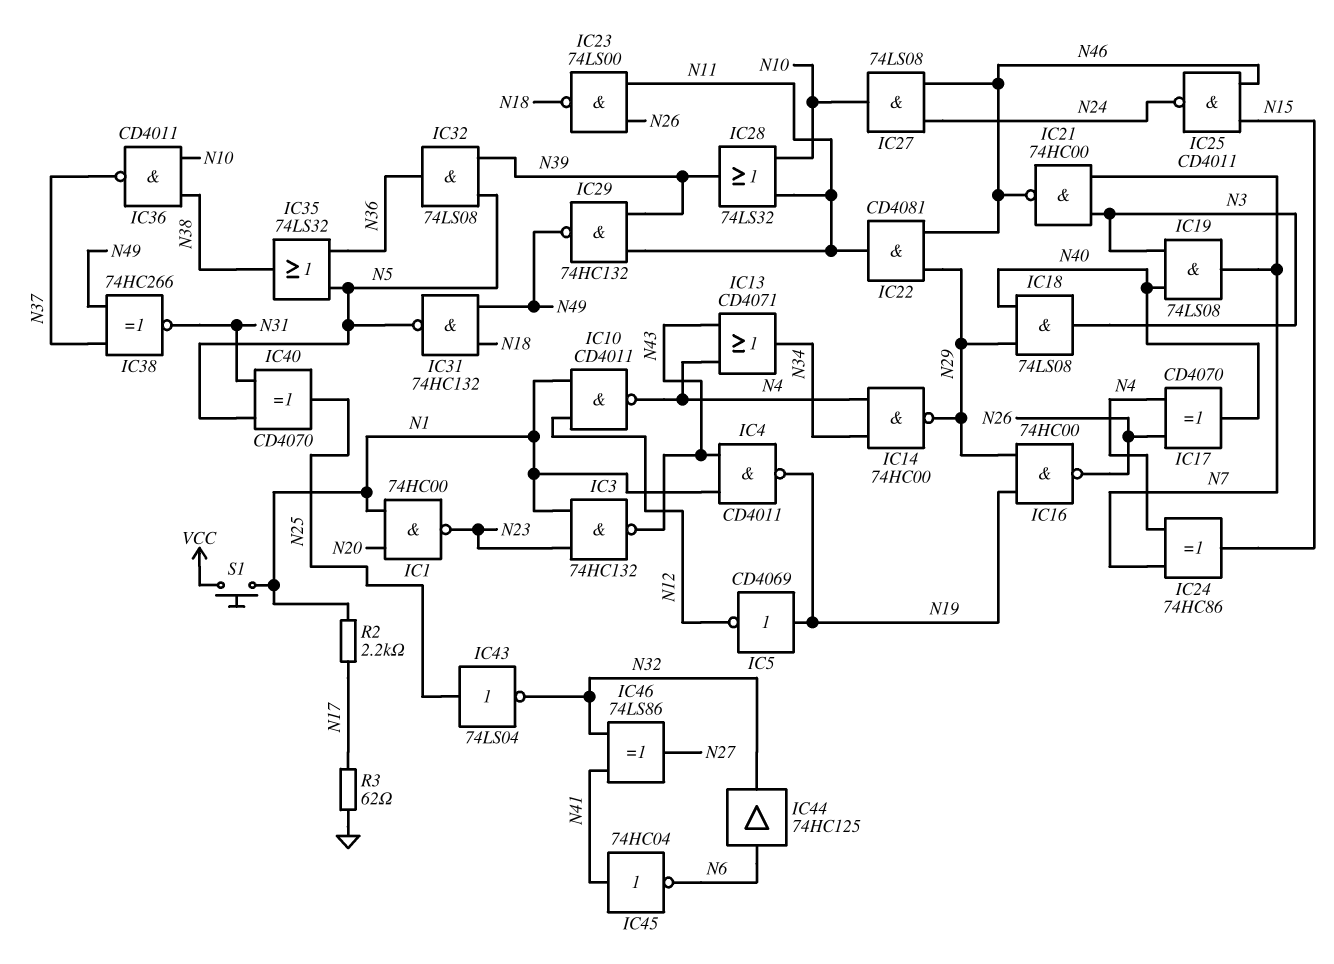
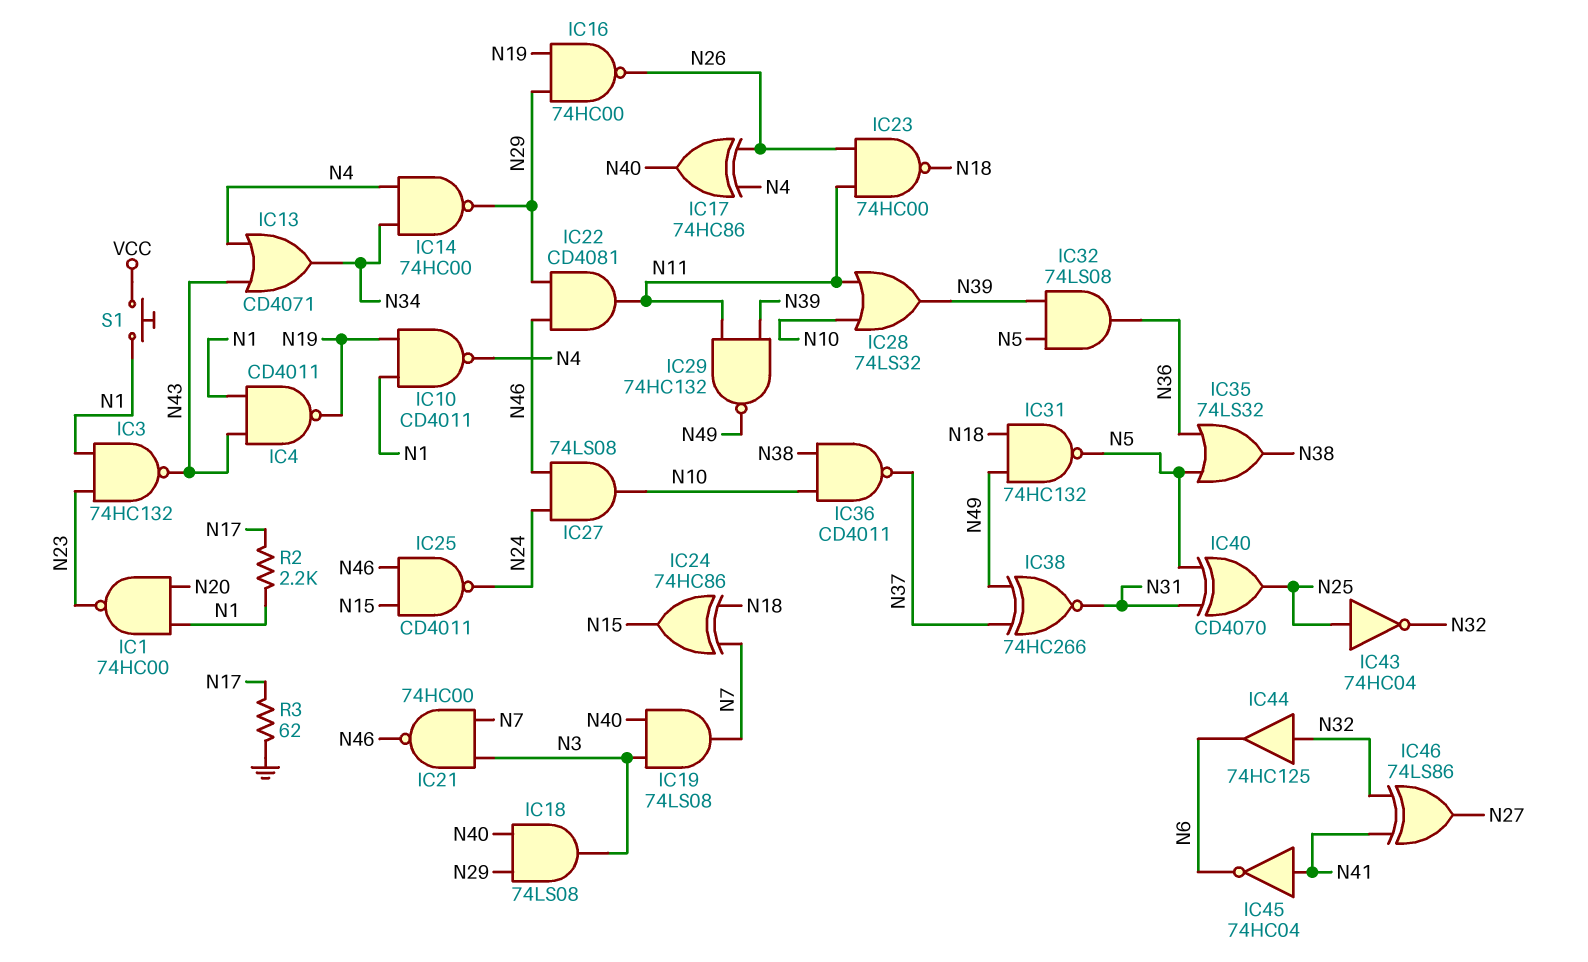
IC5: NOT CD4069 (in N19, out N12) -> none
IC10: NAND CD4011 (in N1, in N12, out N4) -> NAND CD4011 (in N1, in N19, out N4)
IC17: XOR CD4070 (in N4, in N26, out N40) -> XOR 74HC86 (in N4, in N26, out N40)
IC23: NAND 74LS00 (in N11, in N26, out N18) -> NAND 74HC00 (in N11, in N26, out N18)
IC24: XOR 74HC86 (in N4, in N7, out N15) -> XOR 74HC86 (in N7, in N18, out N15)
IC43: NOT 74LS04 (in N25, out N32) -> NOT 74HC04 (in N25, out N32)
IC44: buffer 74HC125 (in N6, out N32) -> buffer 74HC125 (in N32, out N6)

